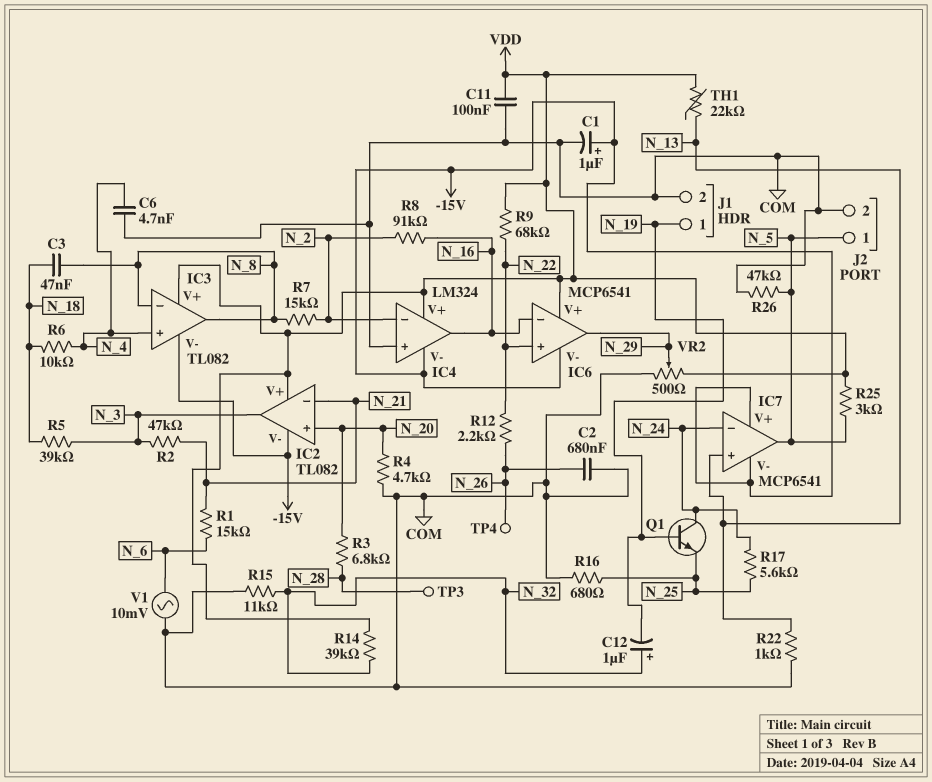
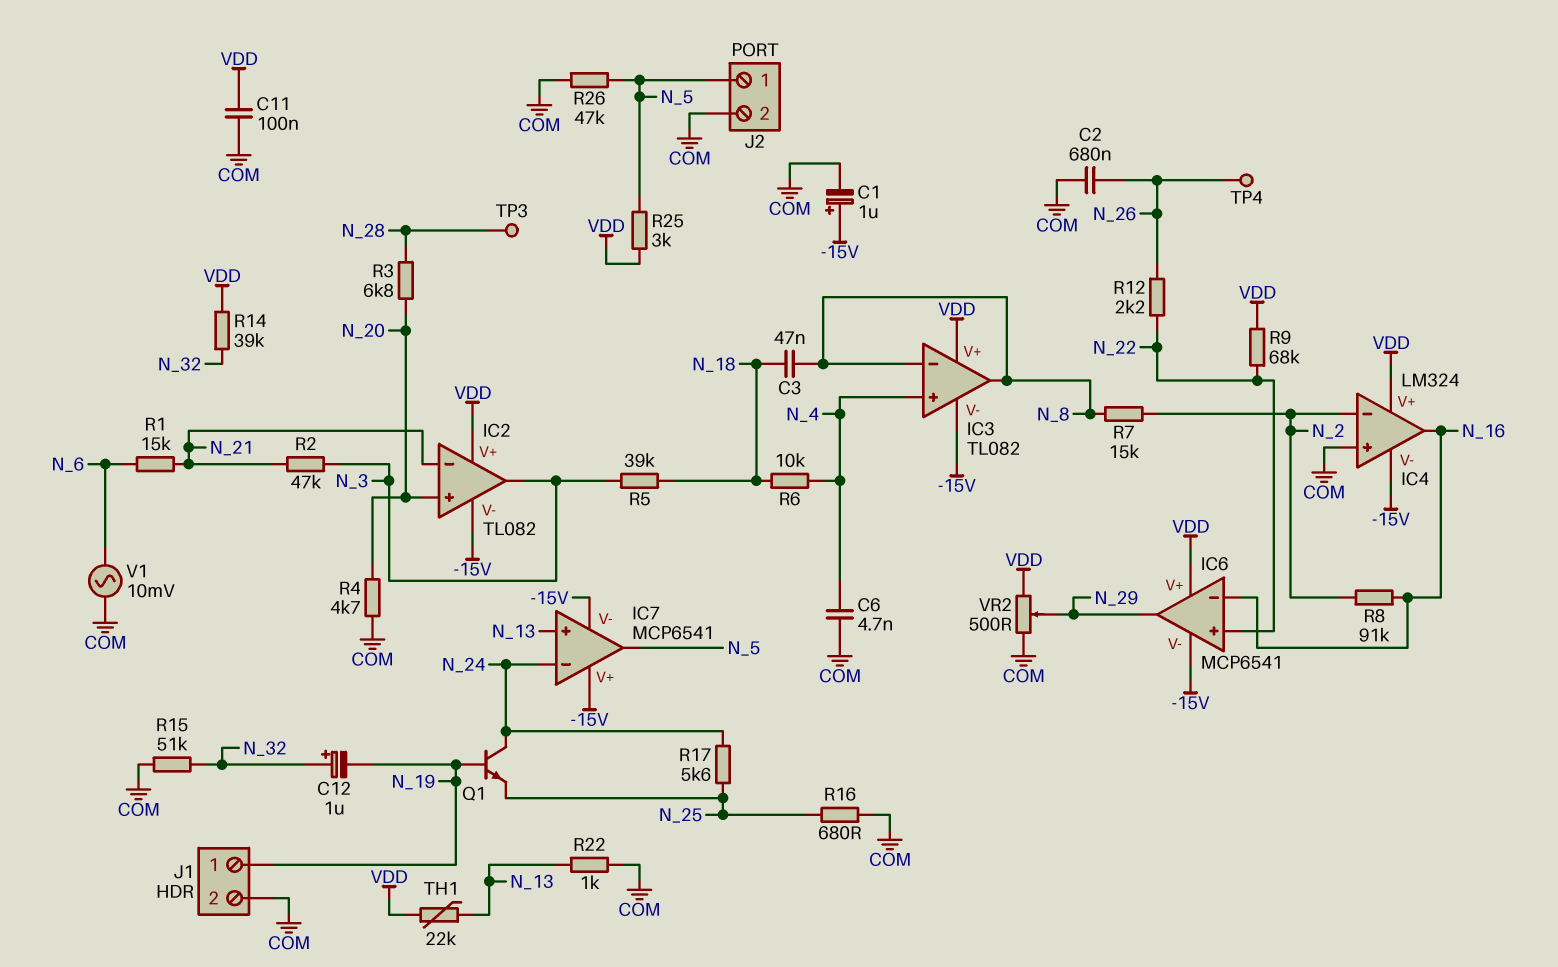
R15: 11k (COM, N_32) -> 51k (COM, N_32)

